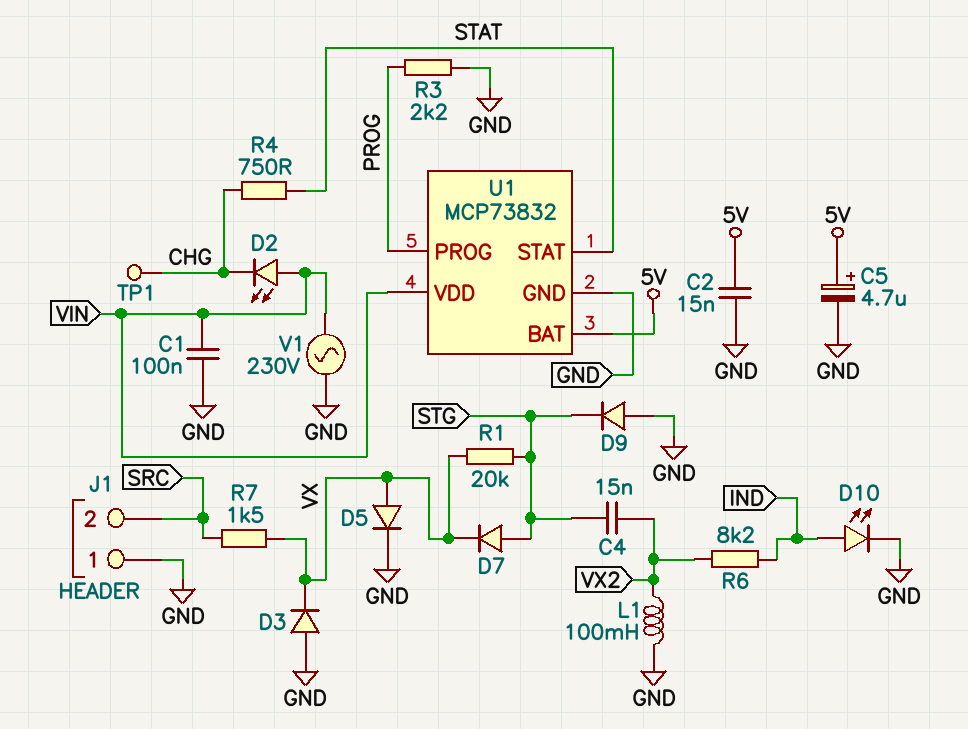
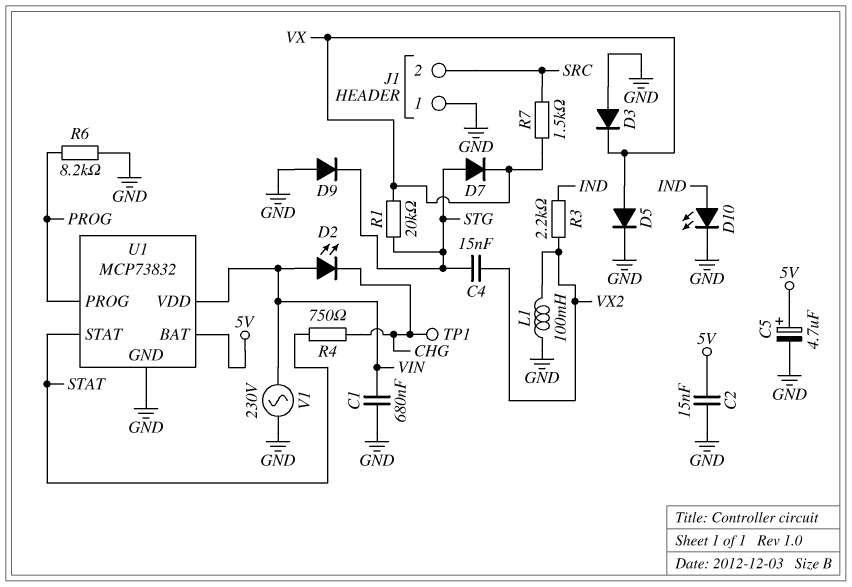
C1: 100nF (GND, VIN) -> 680nF (GND, VIN)
R3: 2.2k (GND, PROG) -> 2.2k (IND, VX2)
R6: 8.2k (IND, VX2) -> 8.2k (GND, PROG)

